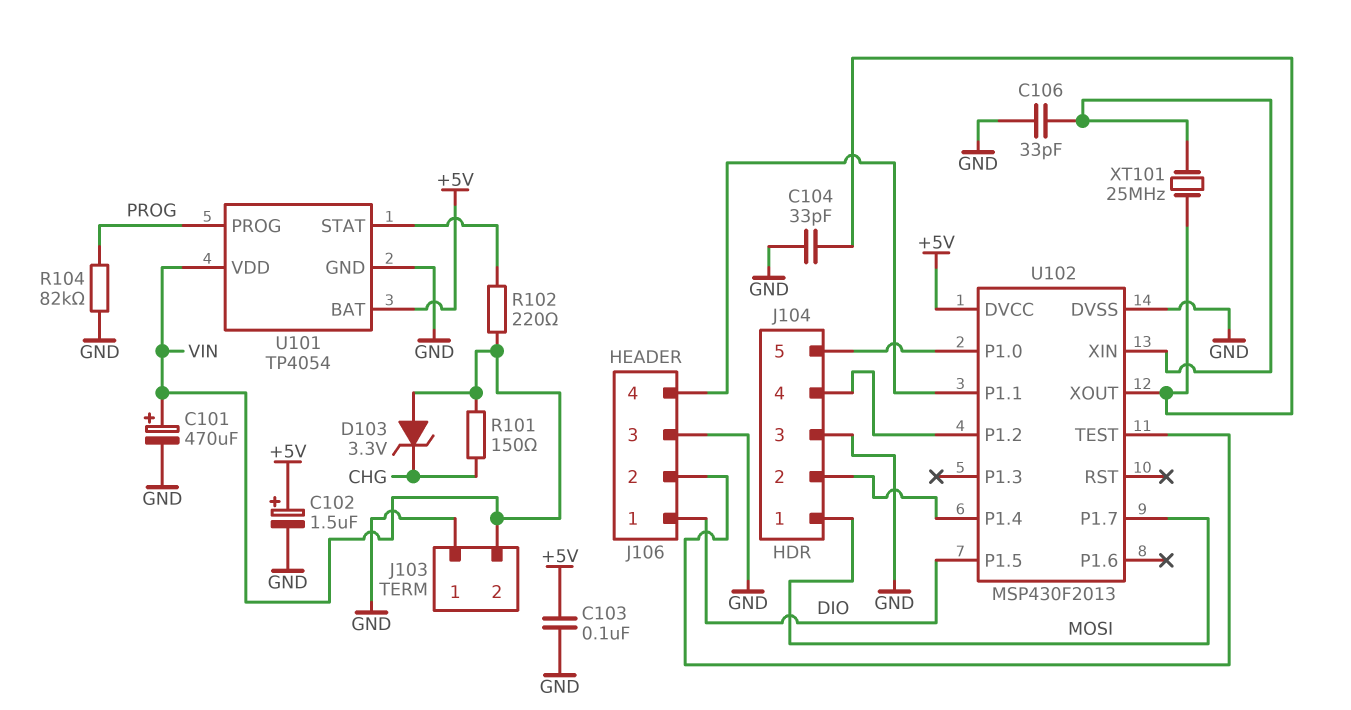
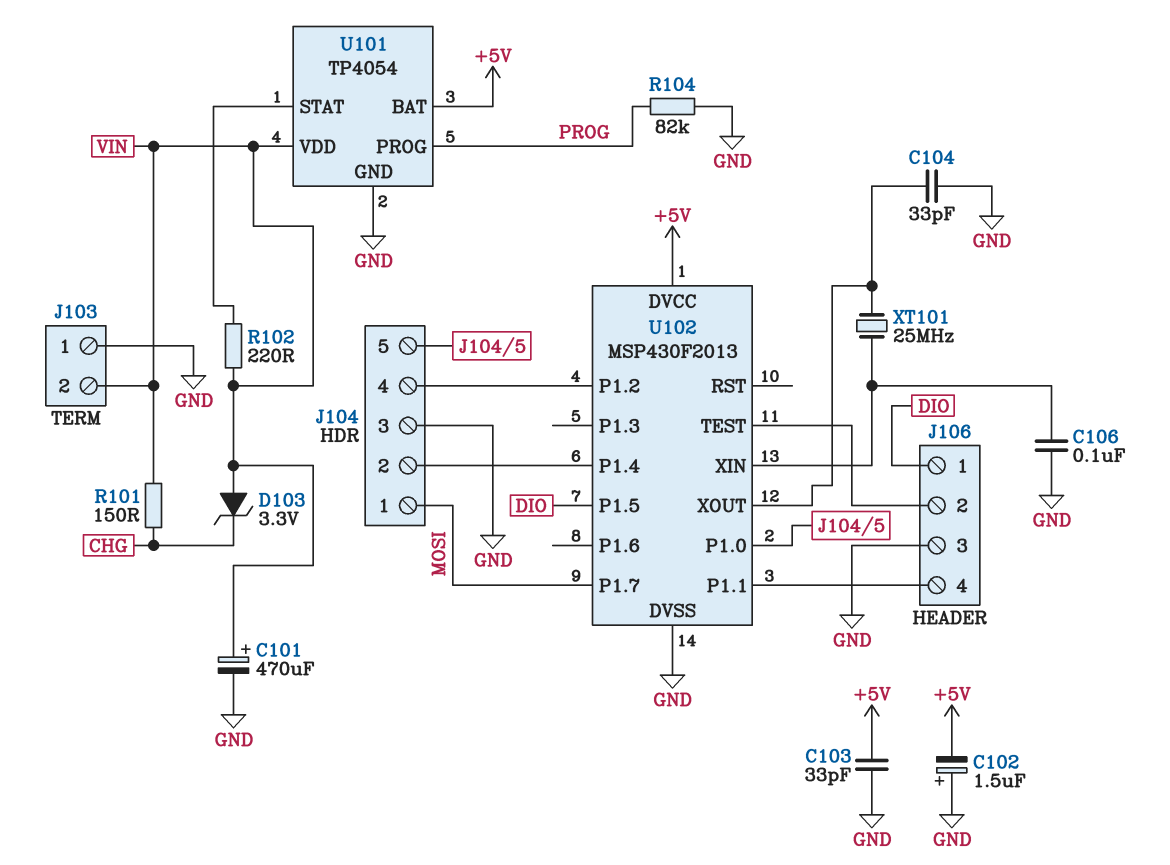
C102: 1.5uF (plus +5V, minus GND) -> 1.5uF (plus GND, minus +5V)
C103: 100nF (+5V, GND) -> 33pF (+5V, GND)
C106: 33pF (GND, U102/XIN) -> 100nF (GND, U102/XIN)

